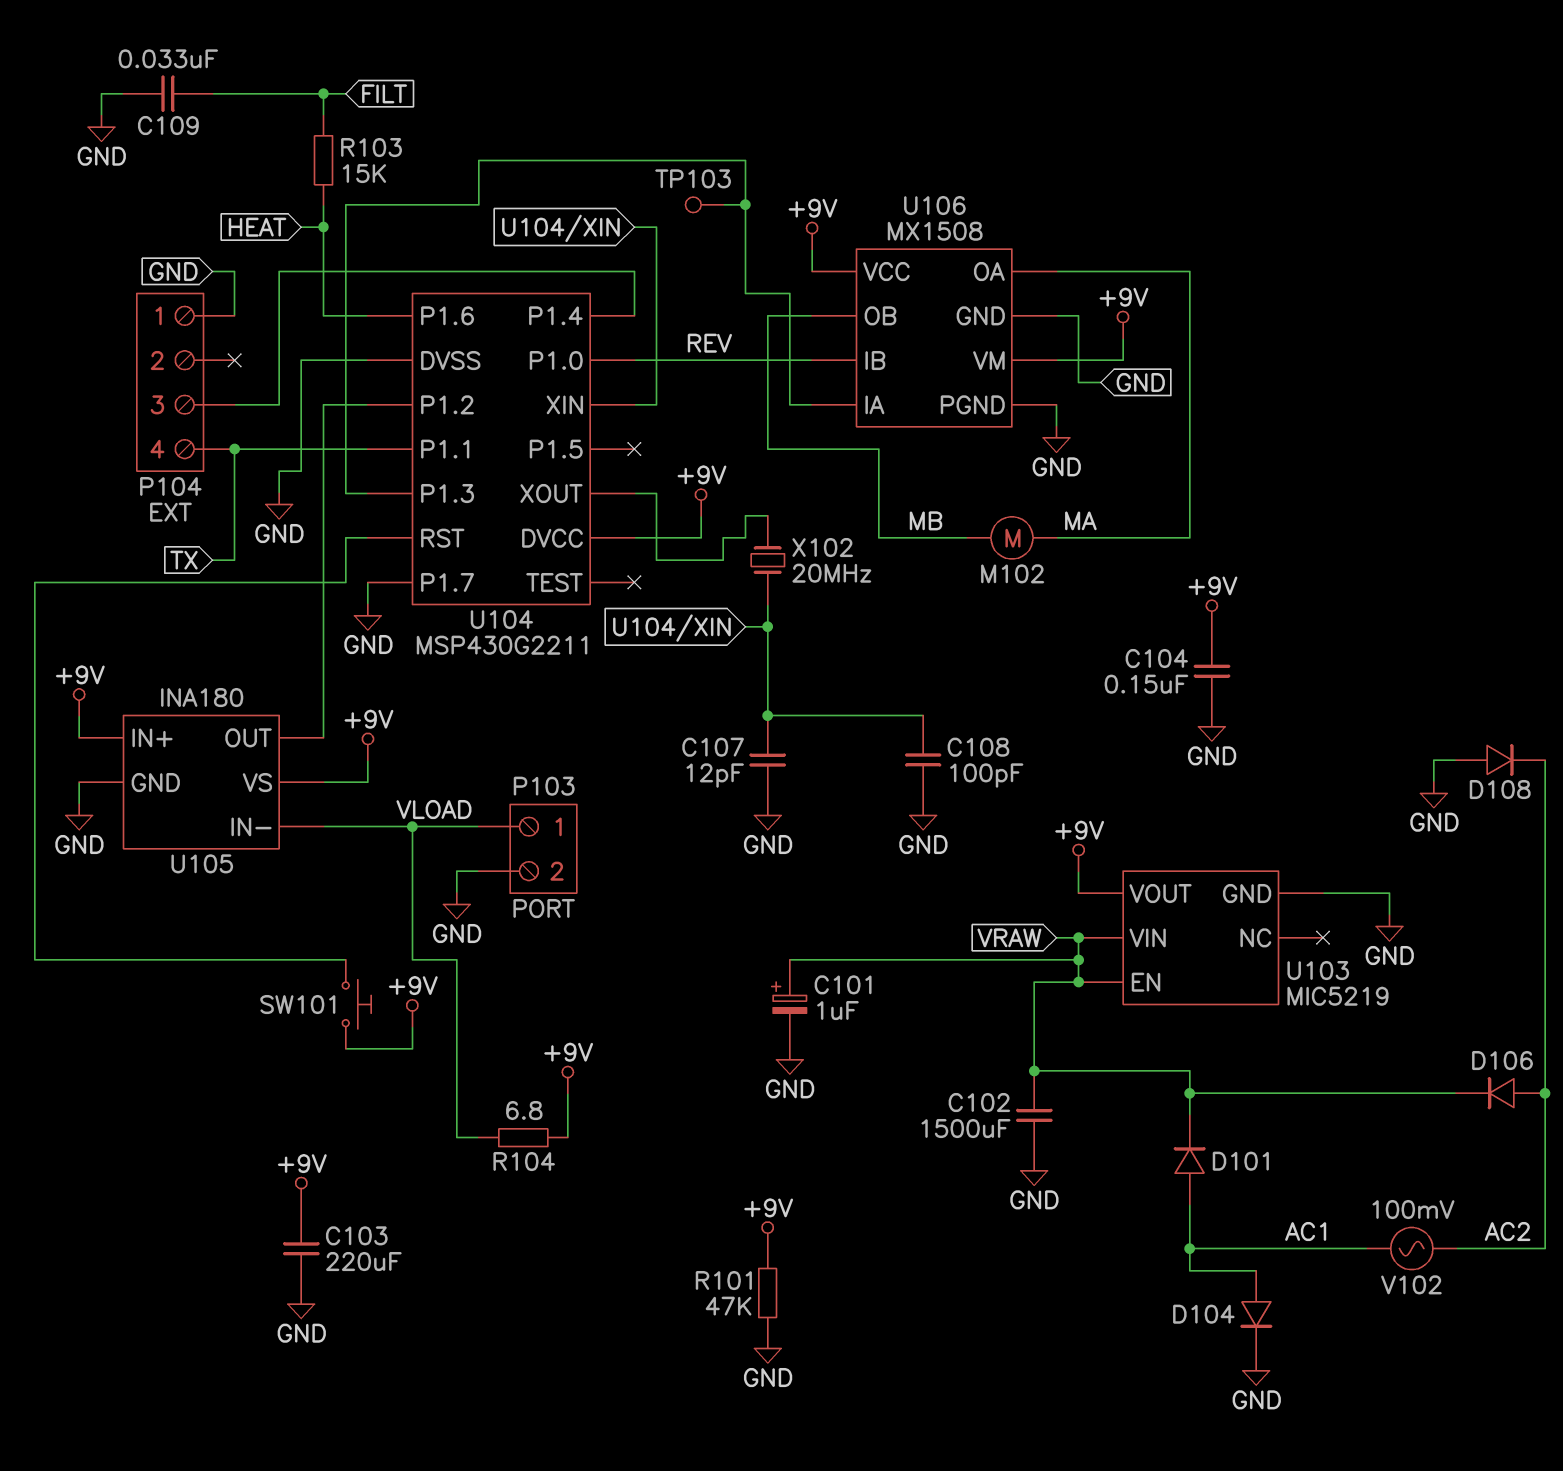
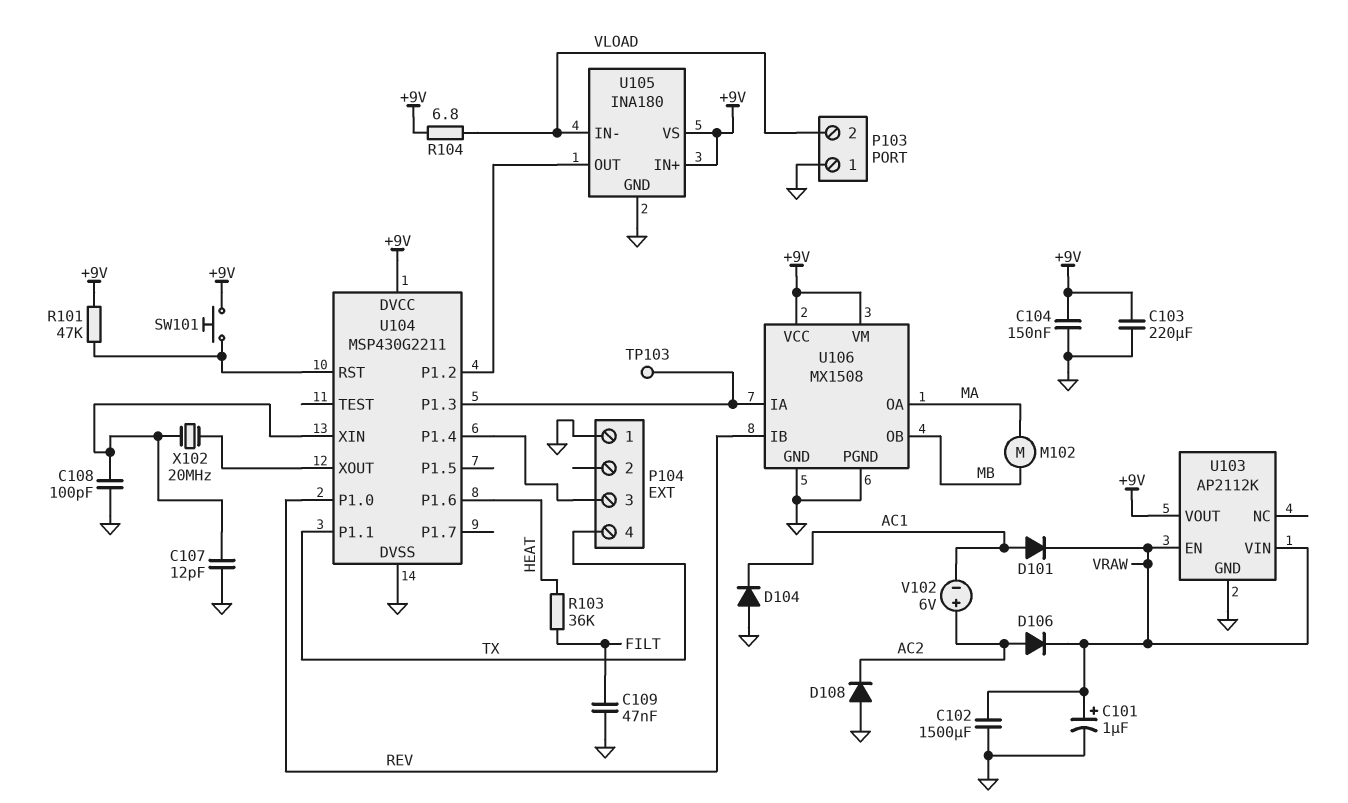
C109: 33nF (FILT, GND) -> 47nF (FILT, GND)
D104: diode (A AC1, K GND) -> diode (A GND, K AC1)
P103 pin 1: VLOAD -> GND
P103 pin 2: GND -> VLOAD
R101: 47k (+9V, GND) -> 47k (+9V, U104/RST)
R103: 15k (FILT, HEAT) -> 36k (FILT, HEAT)
U103: MIC5219 -> AP2112K
U104 pin P1.7: GND -> none
V102: AC 100mV (AC1, AC2) -> 6V (plus AC2, minus AC1)

